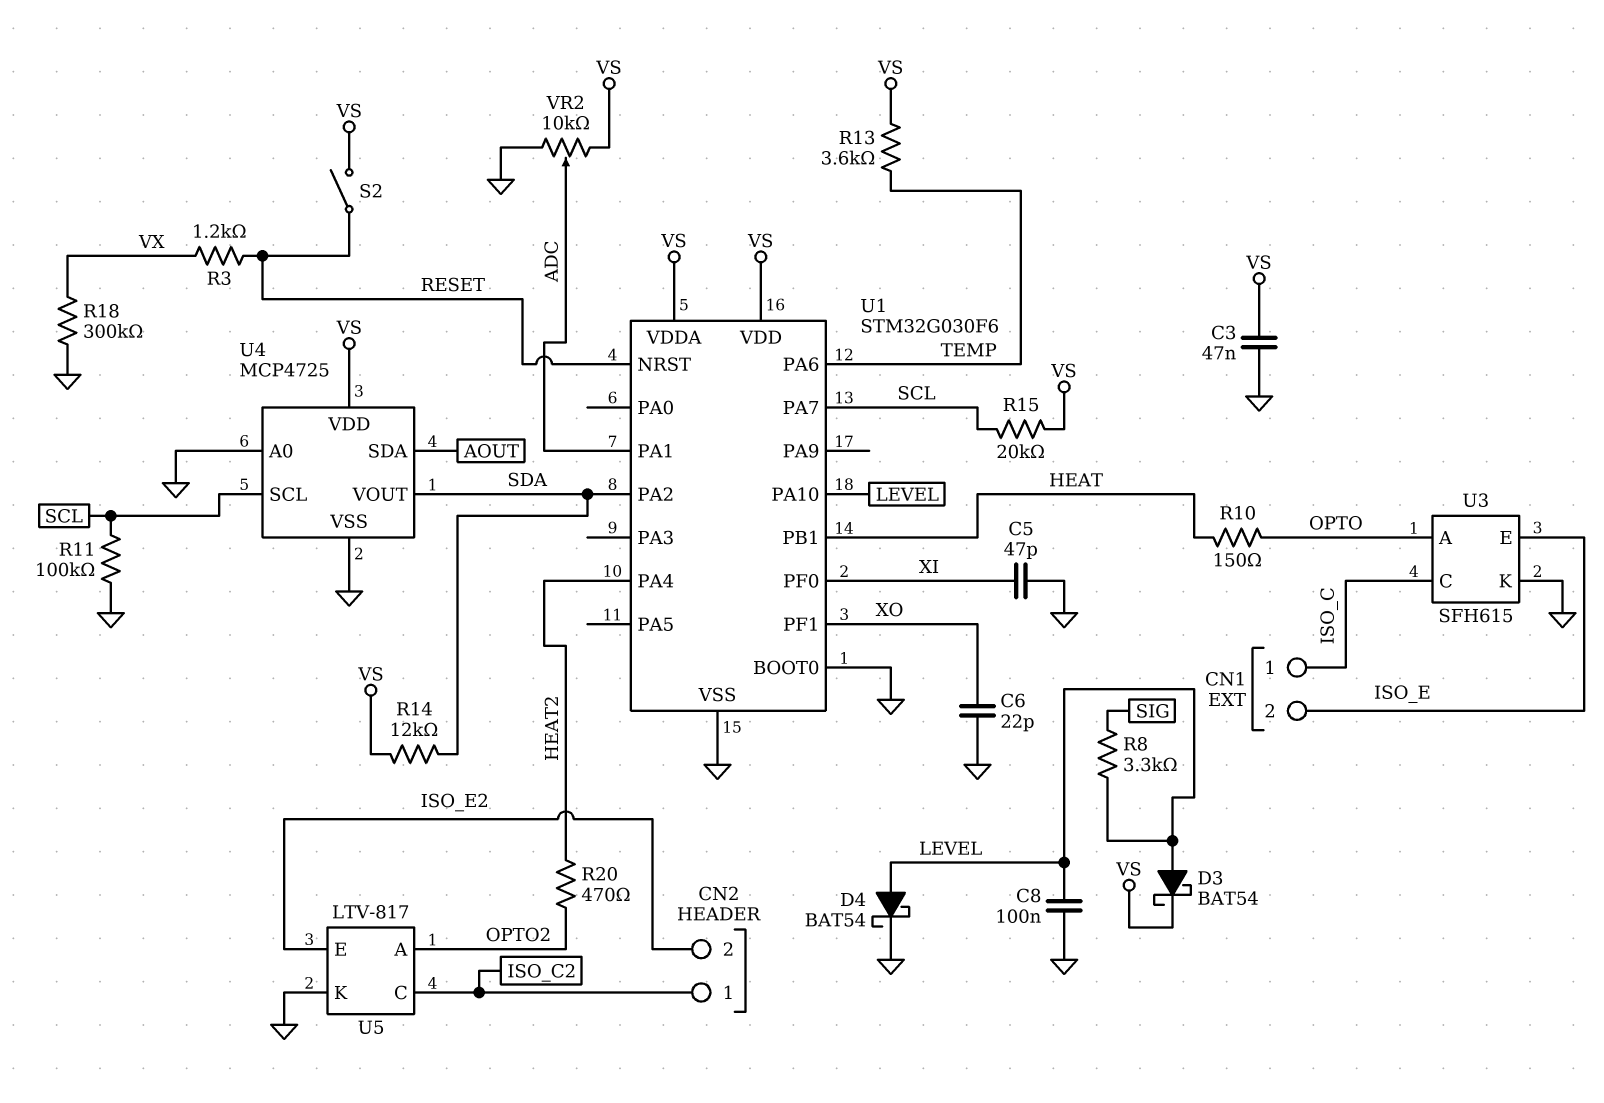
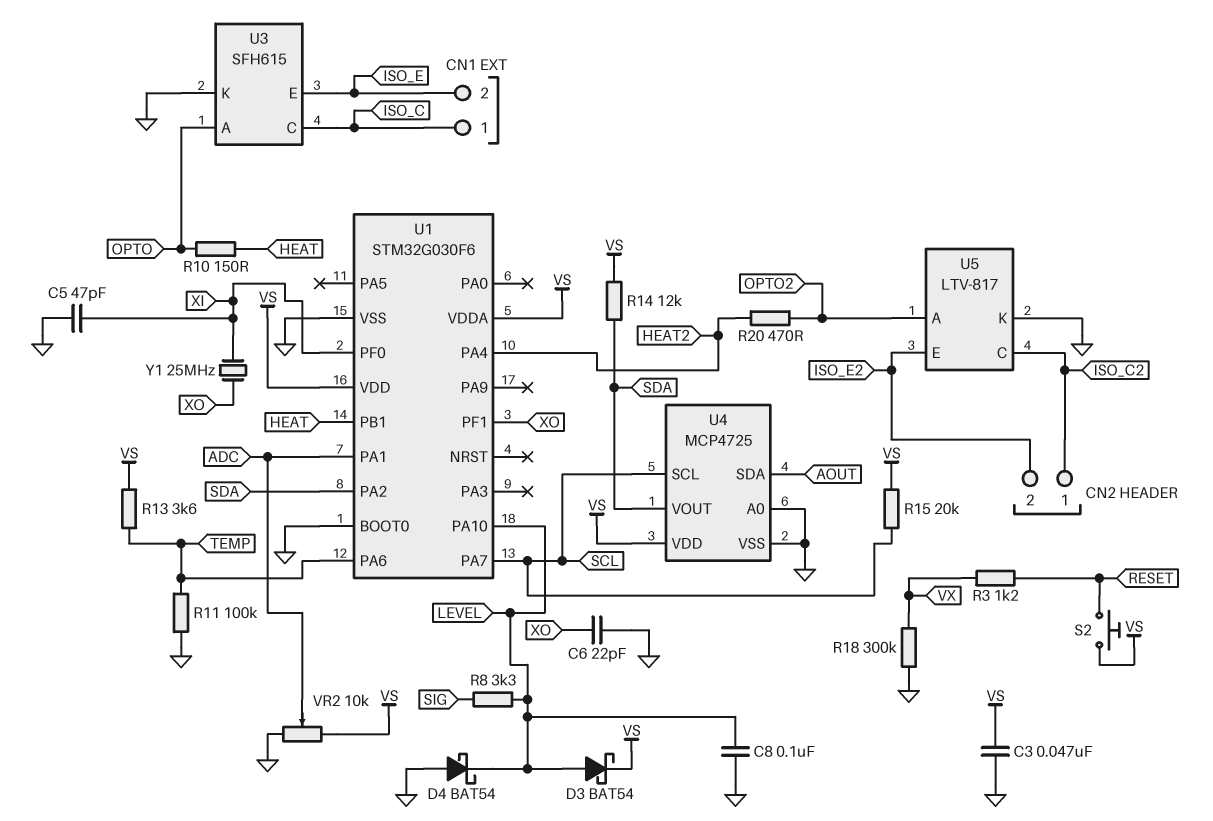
D4: schottky BAT54 (A LEVEL, K GND) -> schottky BAT54 (A GND, K LEVEL)
R11: 100k (GND, SCL) -> 100k (GND, TEMP)
S2: switch (RESET, VS) -> button (RESET, VS)
U1 pin NRST: RESET -> none
Y1: none -> 25MHz (XI, XO)

